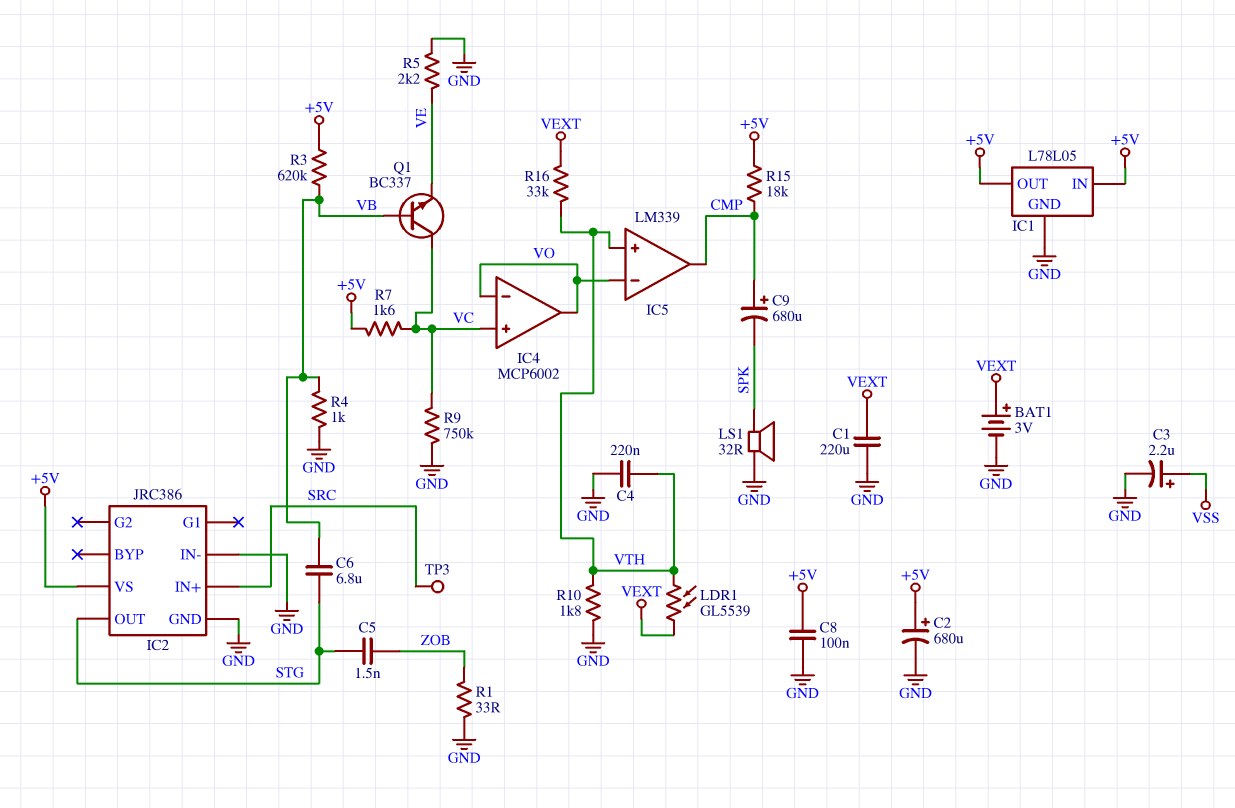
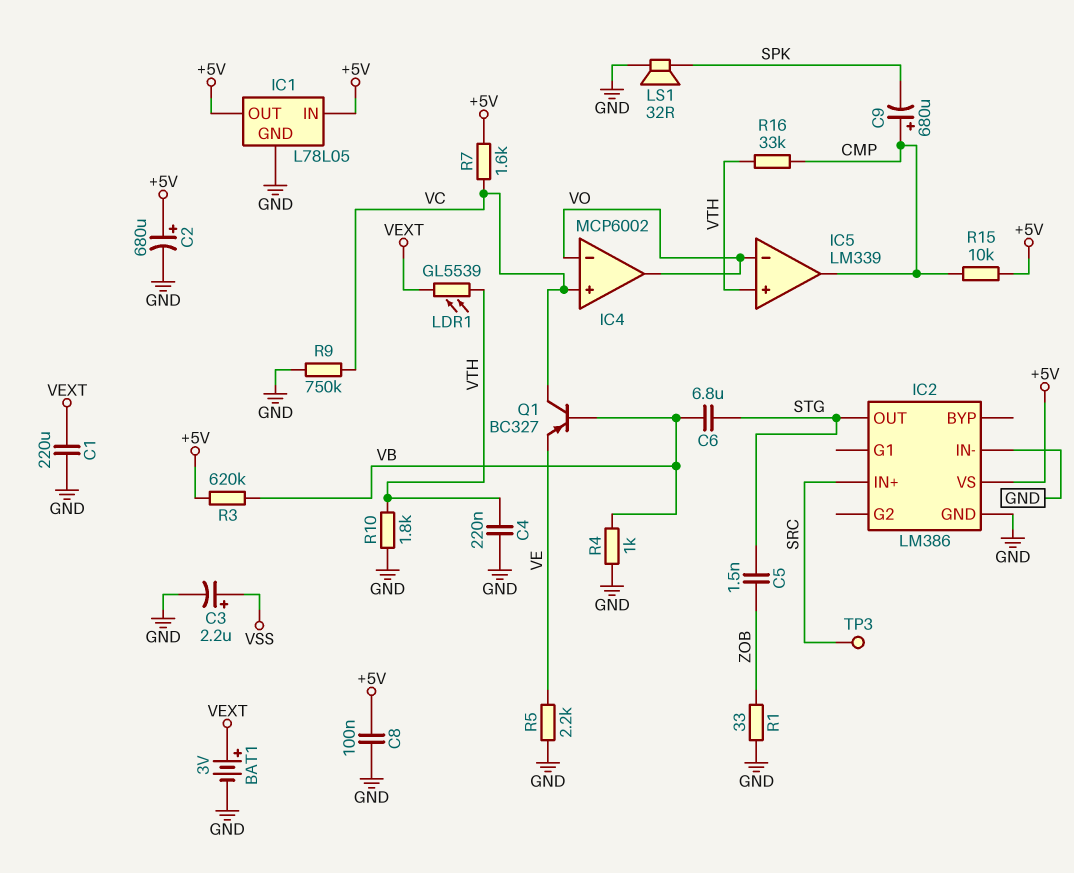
IC2: JRC386 -> LM386
Q1: NPN BC337 (B VB, C VC, E VE) -> PNP BC327 (B VB, C VC, E VE)
R15: 18k (+5V, CMP) -> 10k (+5V, CMP)
R16: 33k (VEXT, VTH) -> 33k (CMP, VTH)

